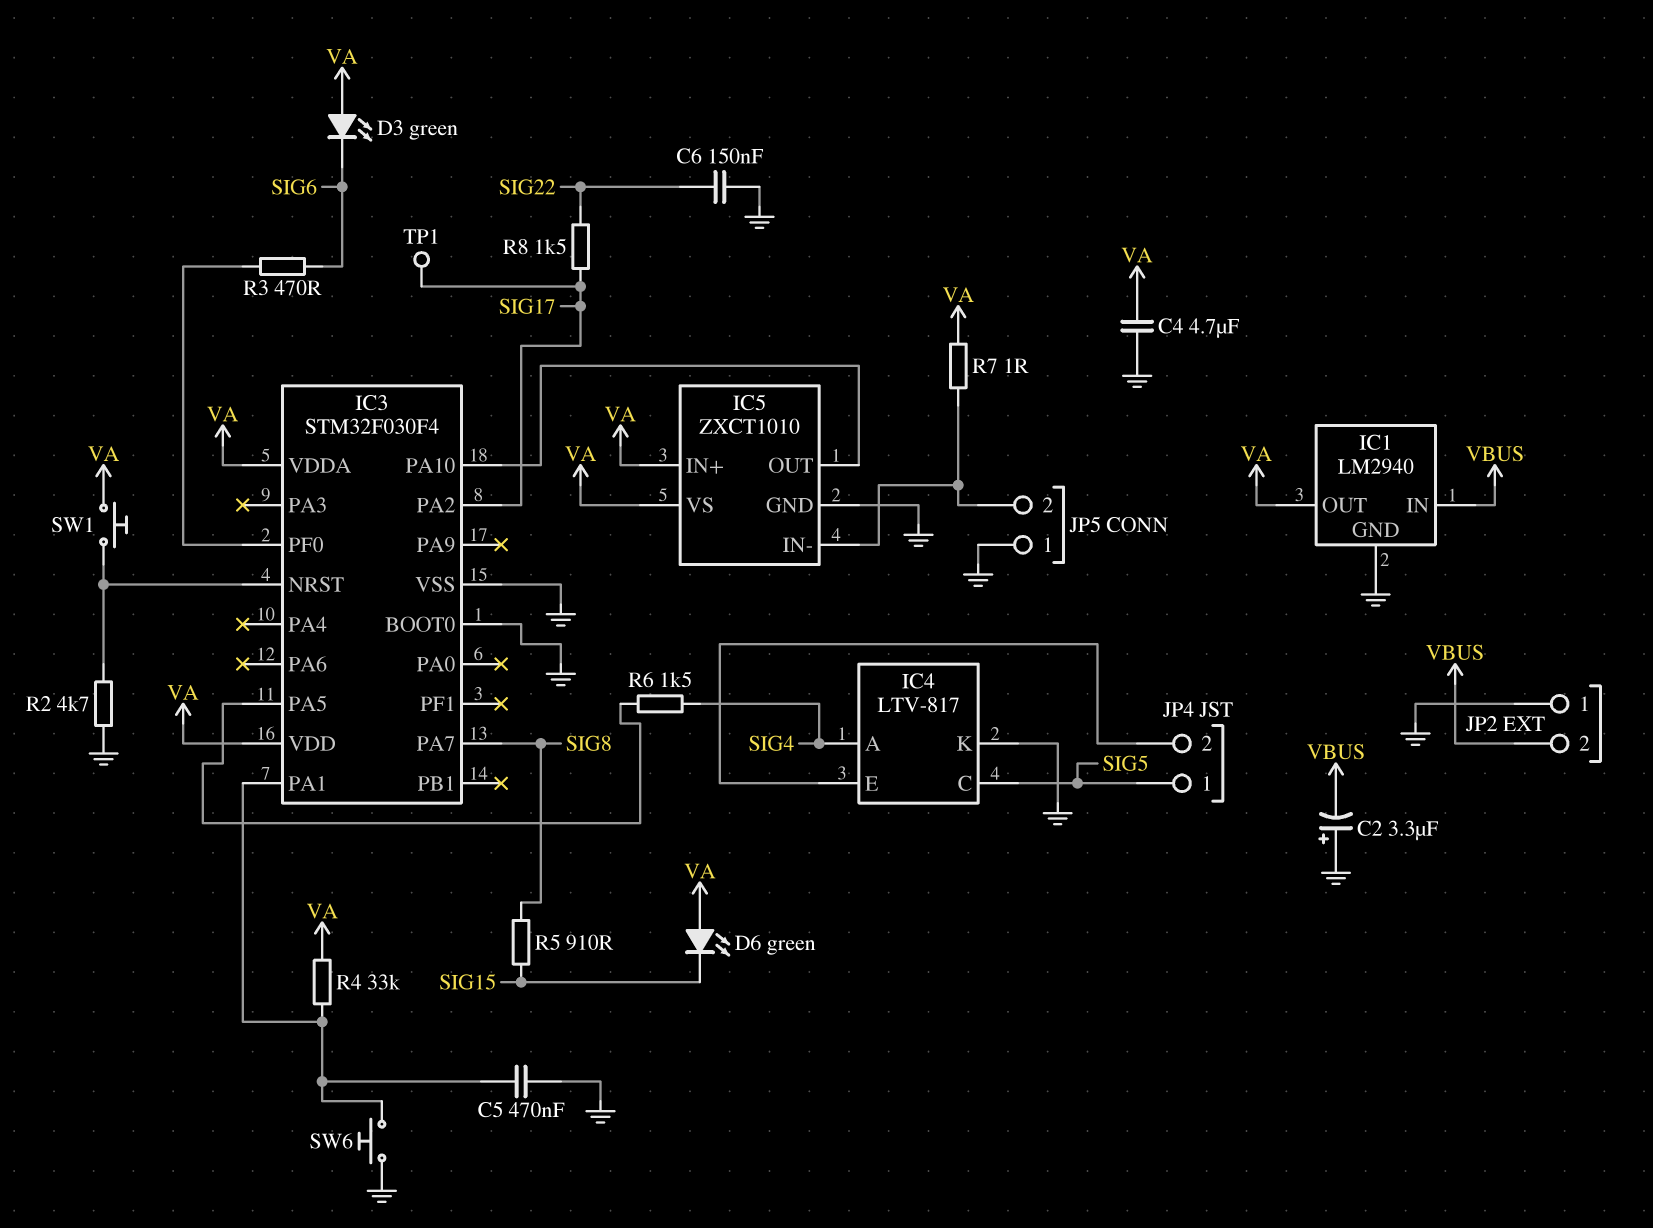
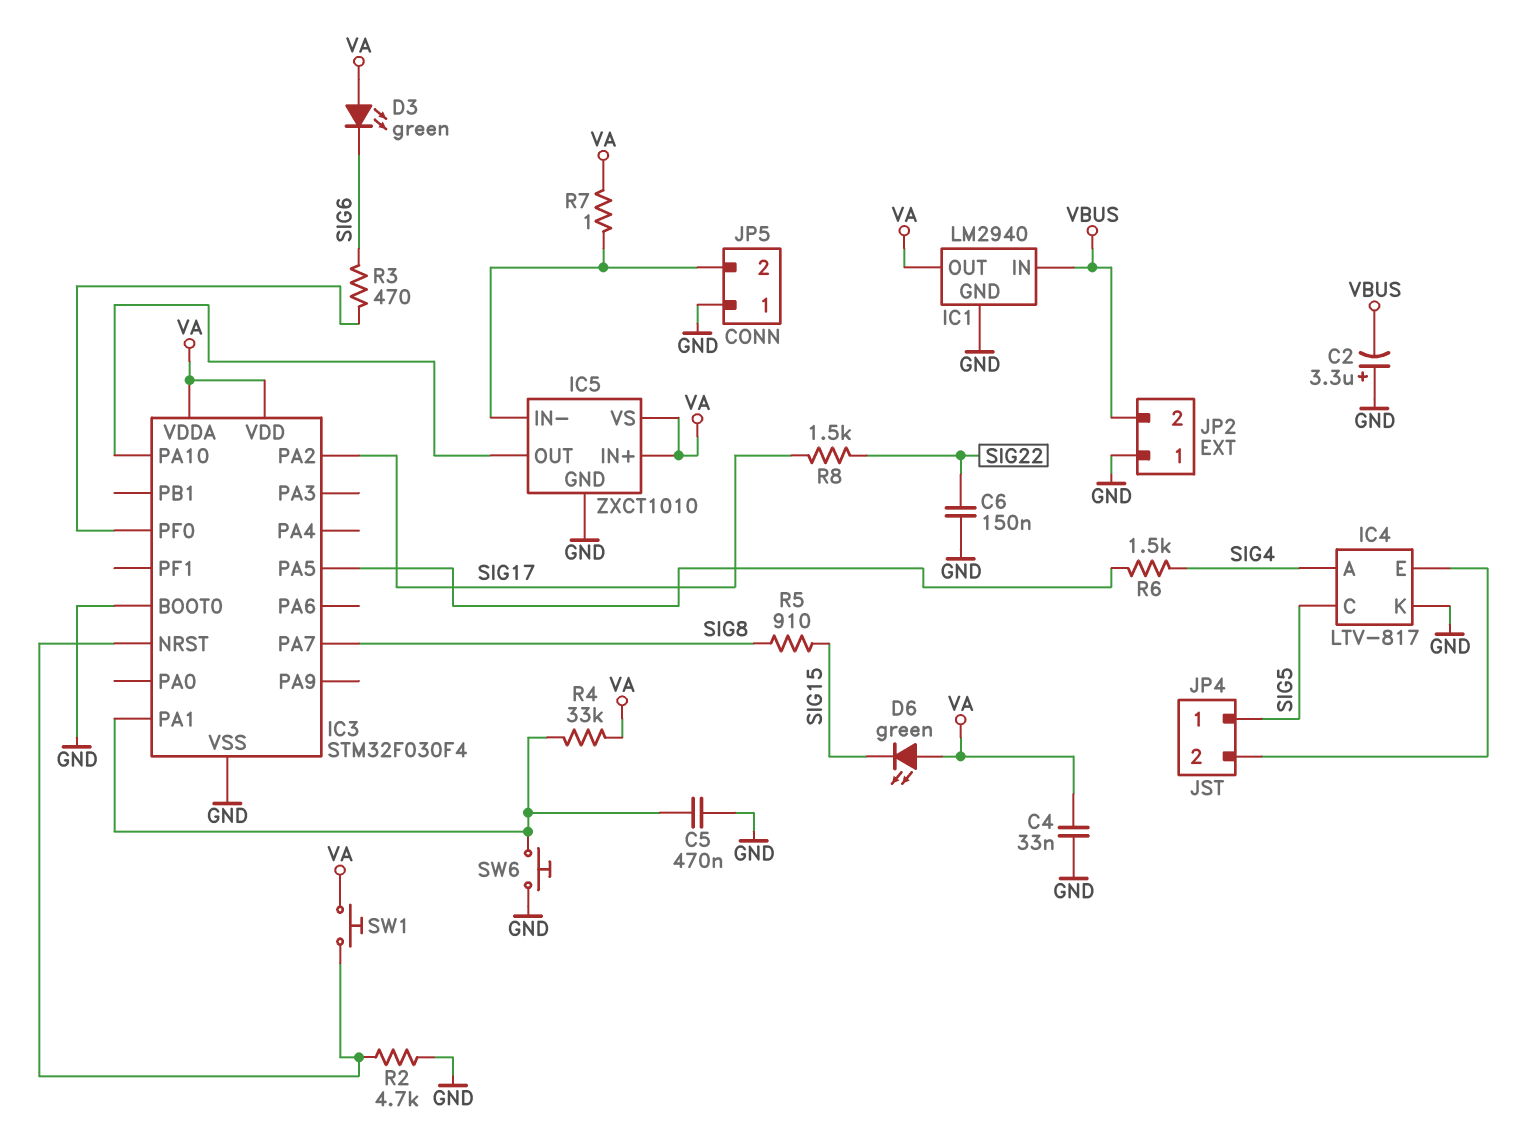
C4: 4.7uF (GND, VA) -> 33nF (GND, VA)
TP1: test point (SIG17) -> none

